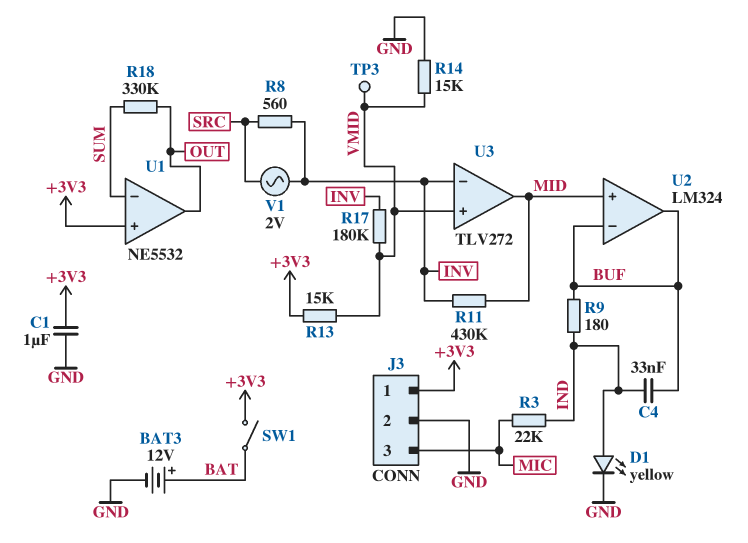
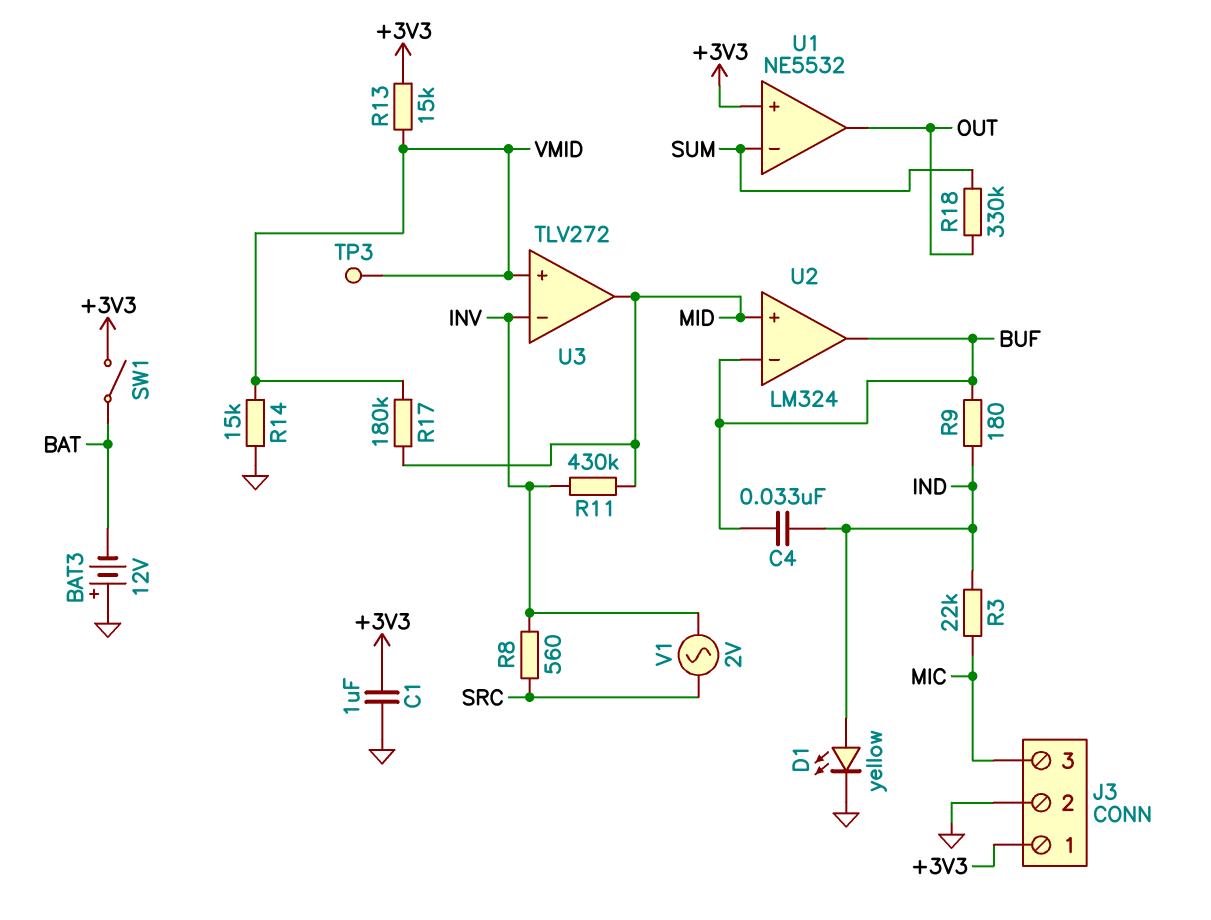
BAT3: 12V (plus BAT, minus GND) -> 12V (plus GND, minus BAT)
R17: 180k (INV, VMID) -> 180k (MID, VMID)

